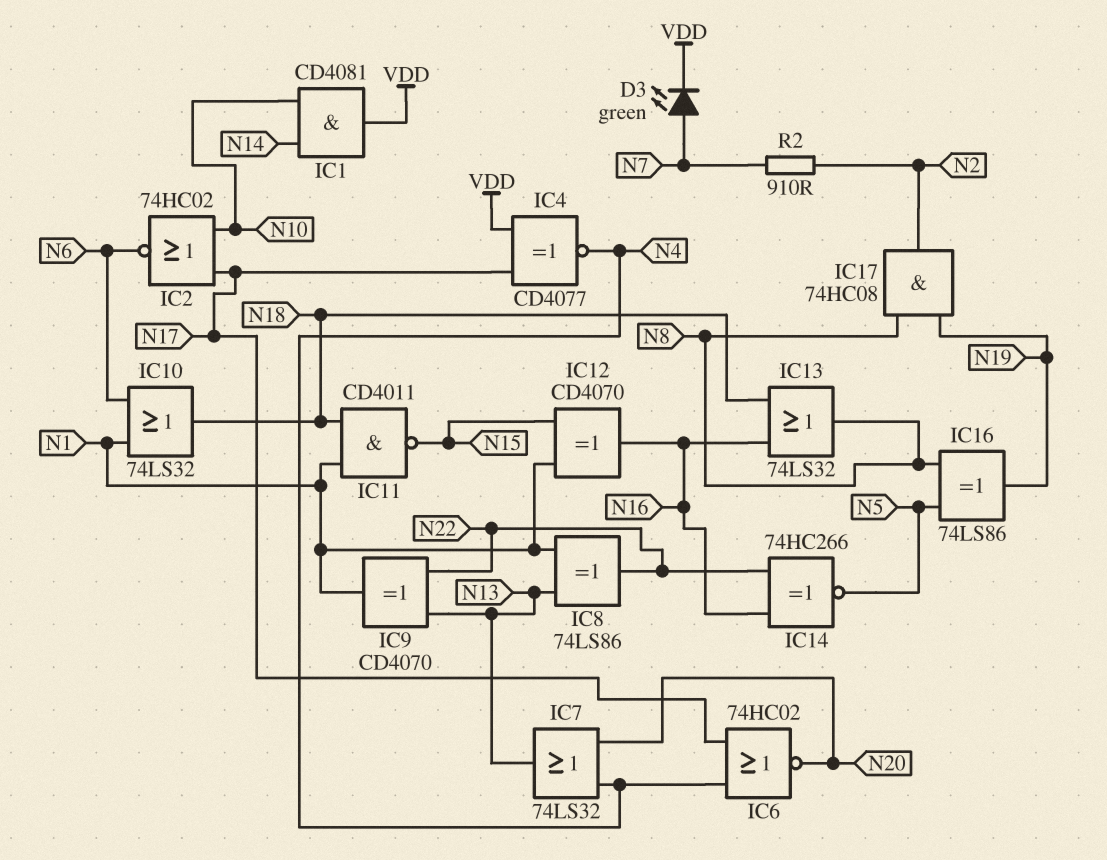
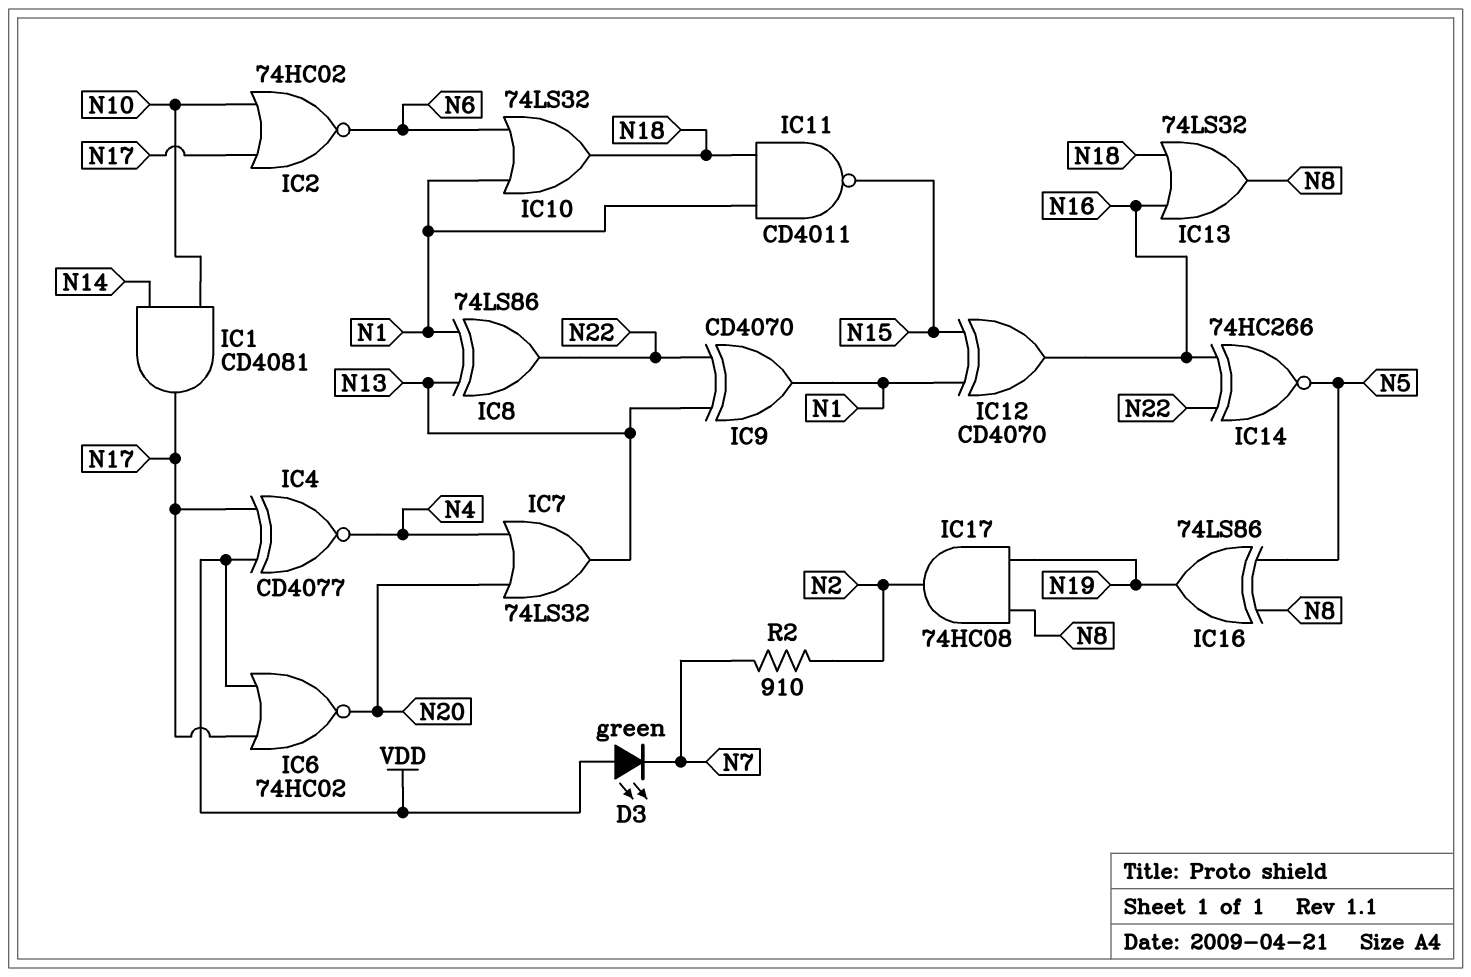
D3: LED green (A N7, K VDD) -> LED green (A VDD, K N7)
IC1: AND CD4081 (in N10, in N14, out VDD) -> AND CD4081 (in N10, in N14, out N17)
IC6: NOR 74HC02 (in N4, in N17, out N20) -> NOR 74HC02 (in N17, in VDD, out N20)

